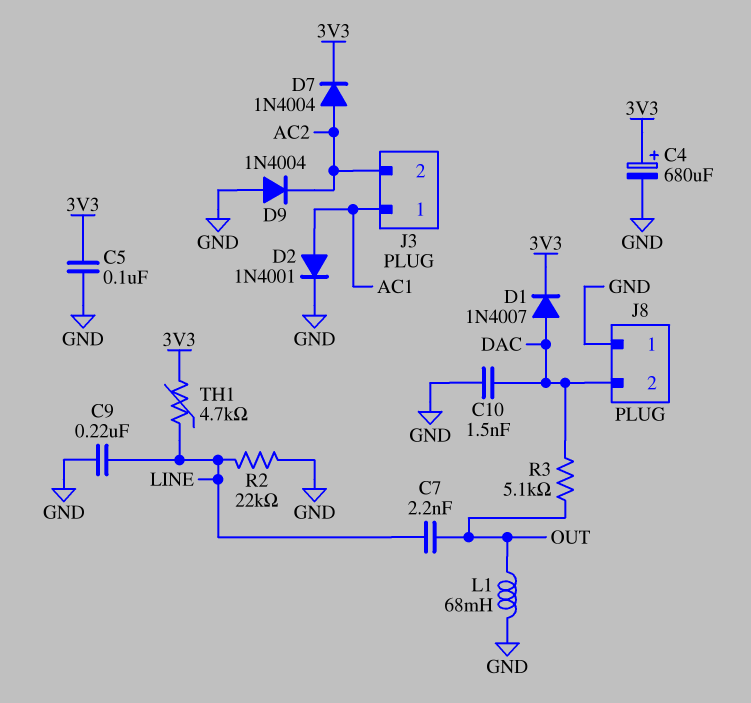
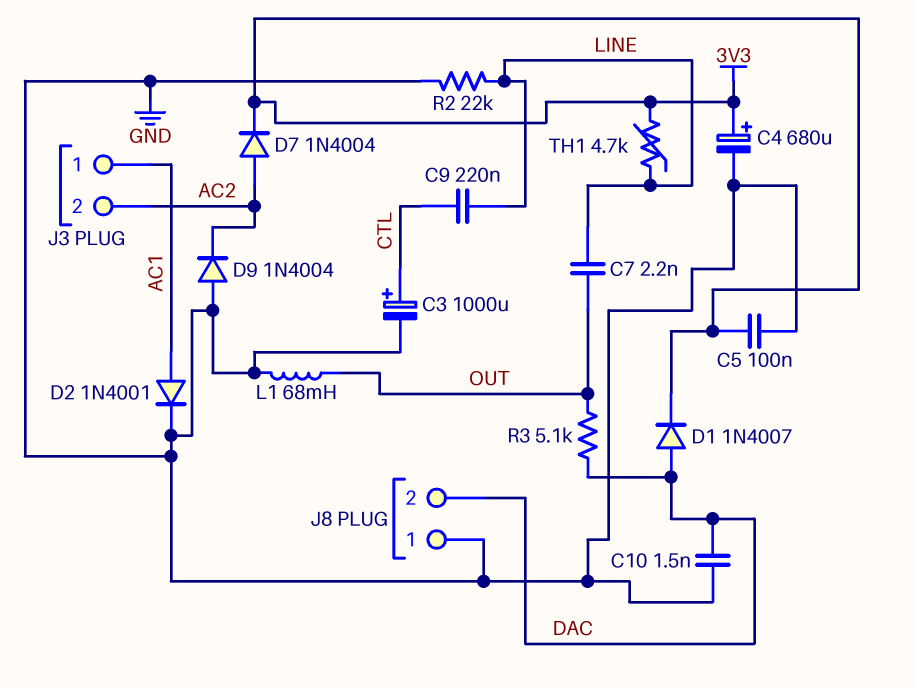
C3: none -> 1000uF (plus CTL, minus GND)
C9: 220nF (GND, LINE) -> 220nF (CTL, LINE)

